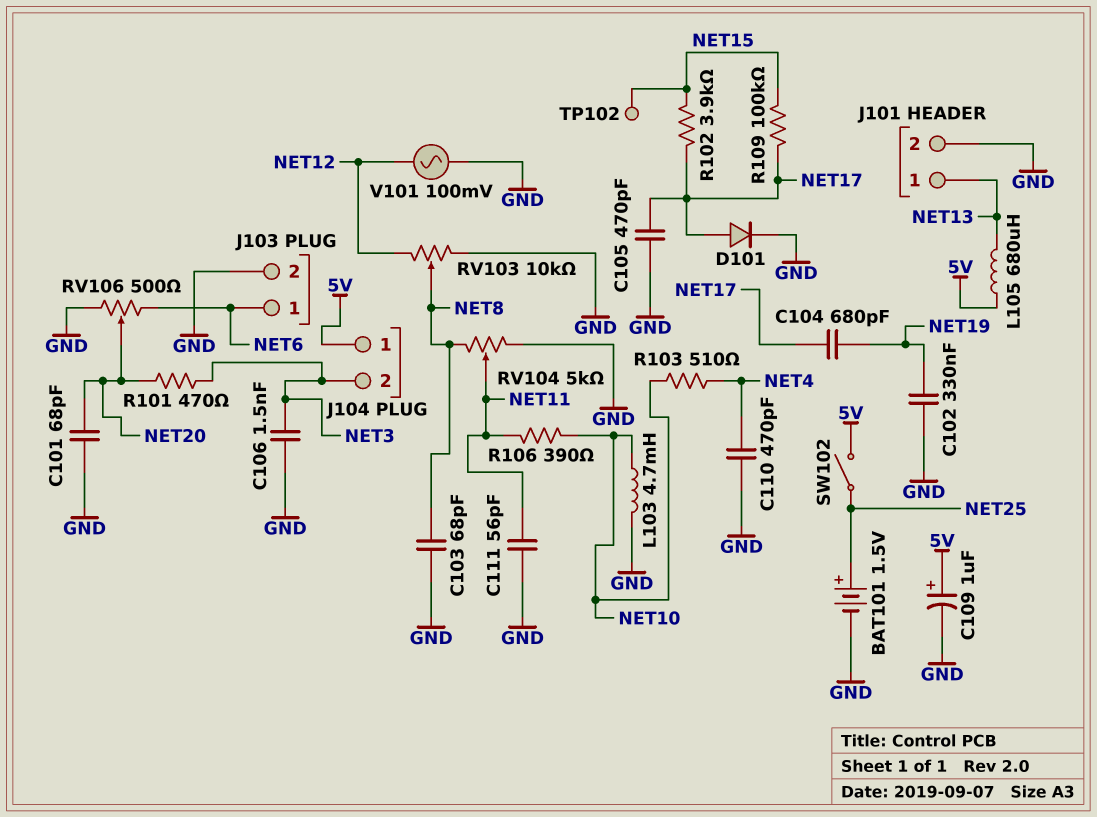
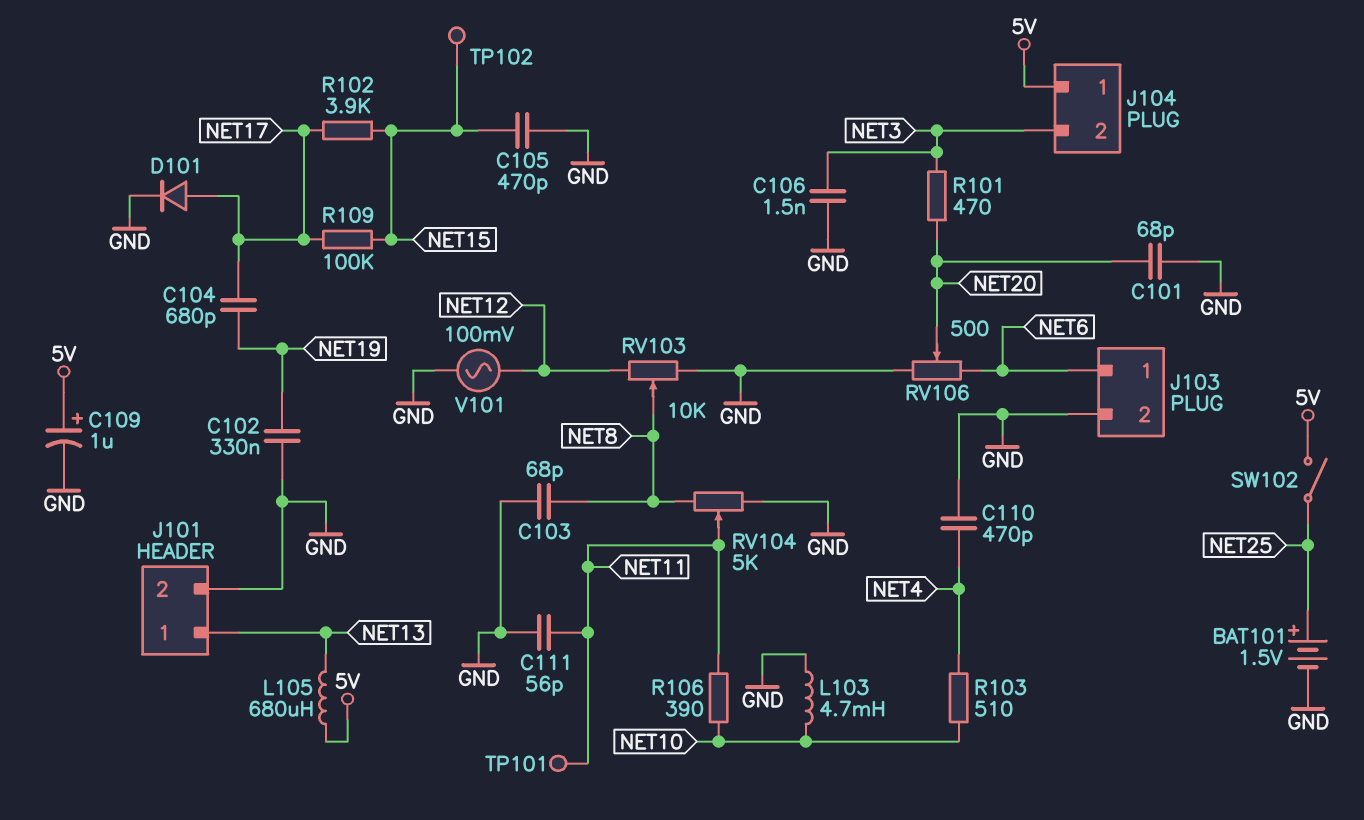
C105: 470pF (GND, NET17) -> 470pF (GND, NET15)
TP101: none -> test point (NET11)

